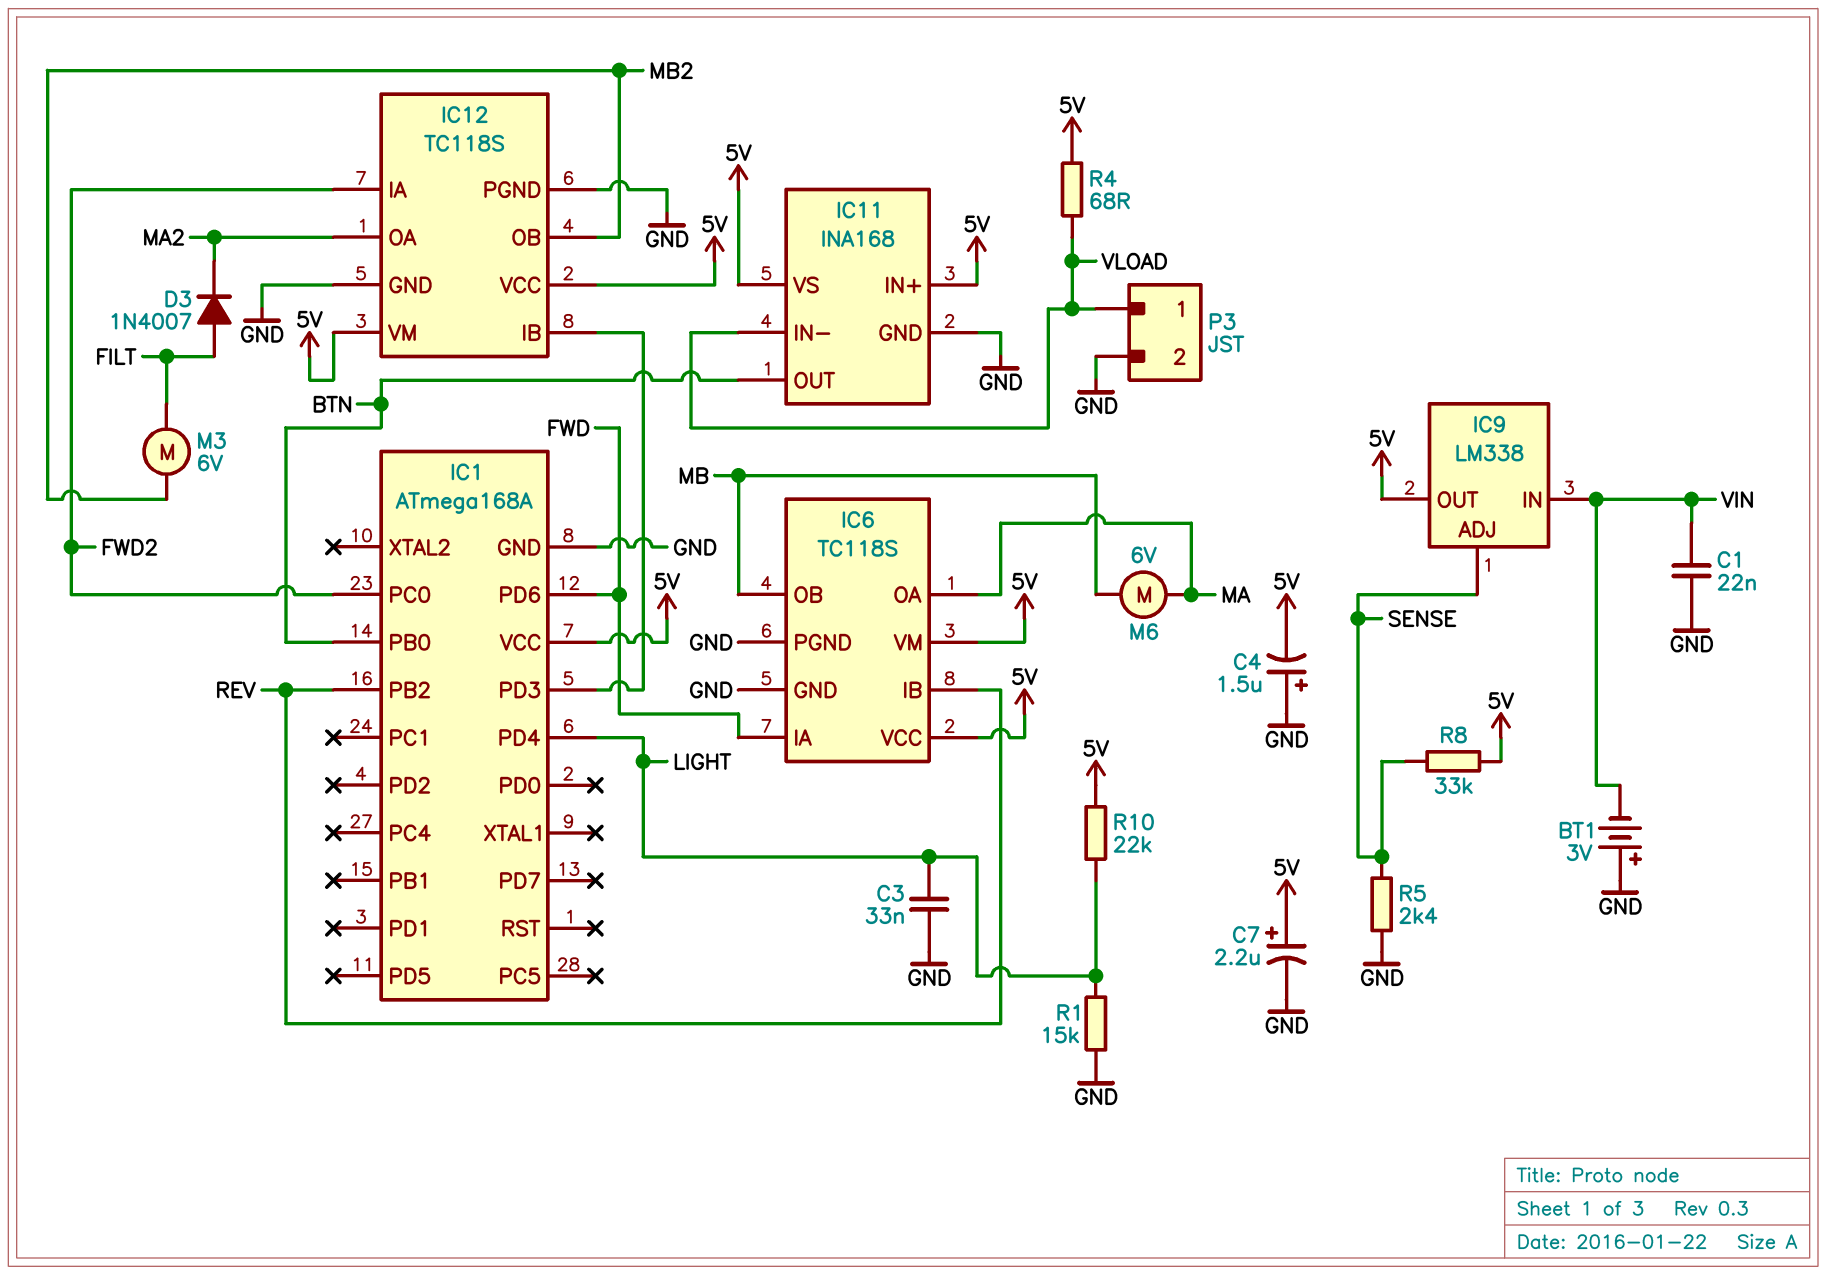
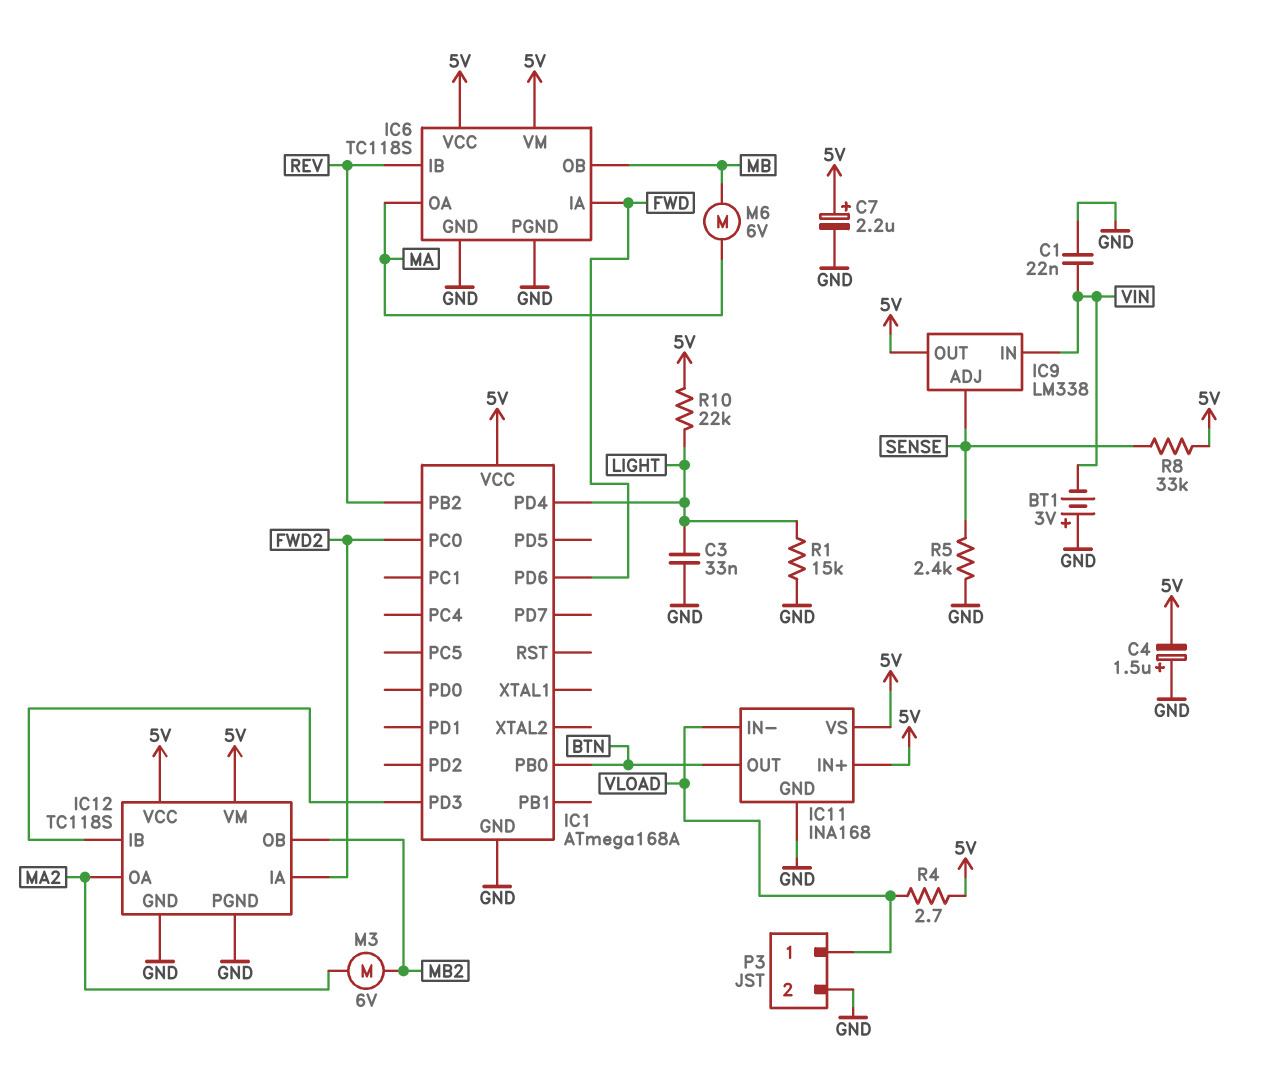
D3: diode 1N4007 (A FILT, K MA2) -> none
M3: motor 6V (FILT, MB2) -> motor 6V (MA2, MB2)
R4: 68 (5V, VLOAD) -> 2.7 (5V, VLOAD)

